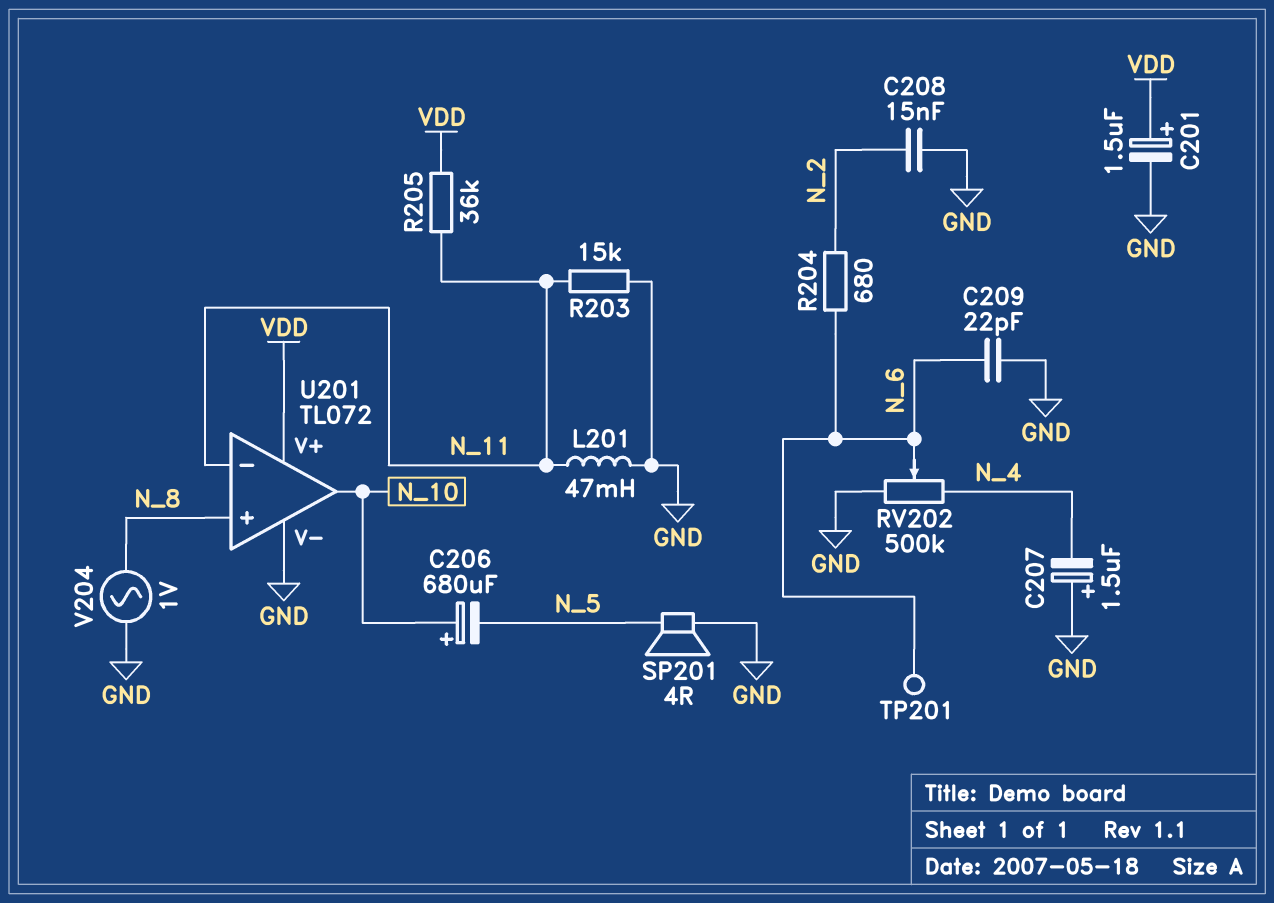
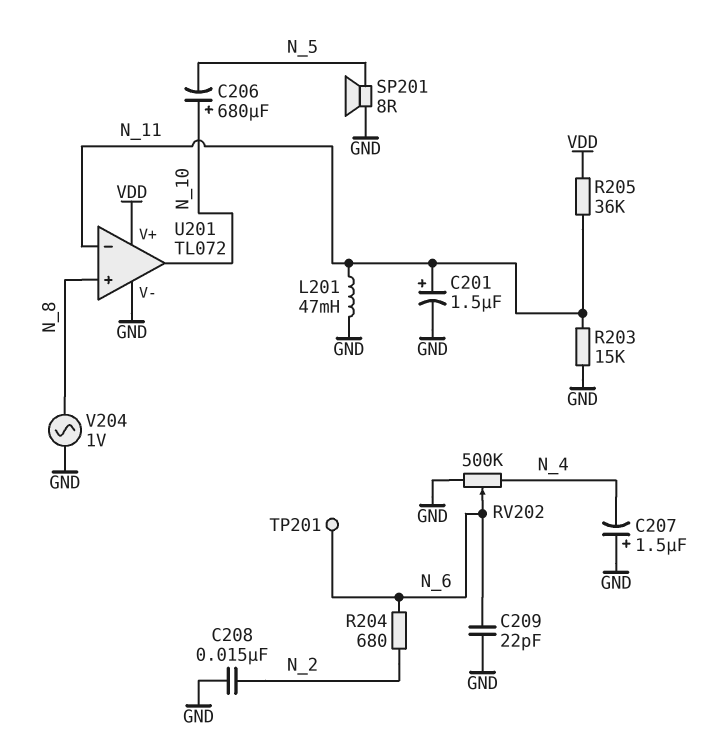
C201: 1.5uF (plus VDD, minus GND) -> 1.5uF (plus N_11, minus GND)
SP201: speaker 4R (GND, N_5) -> speaker 8R (GND, N_5)

